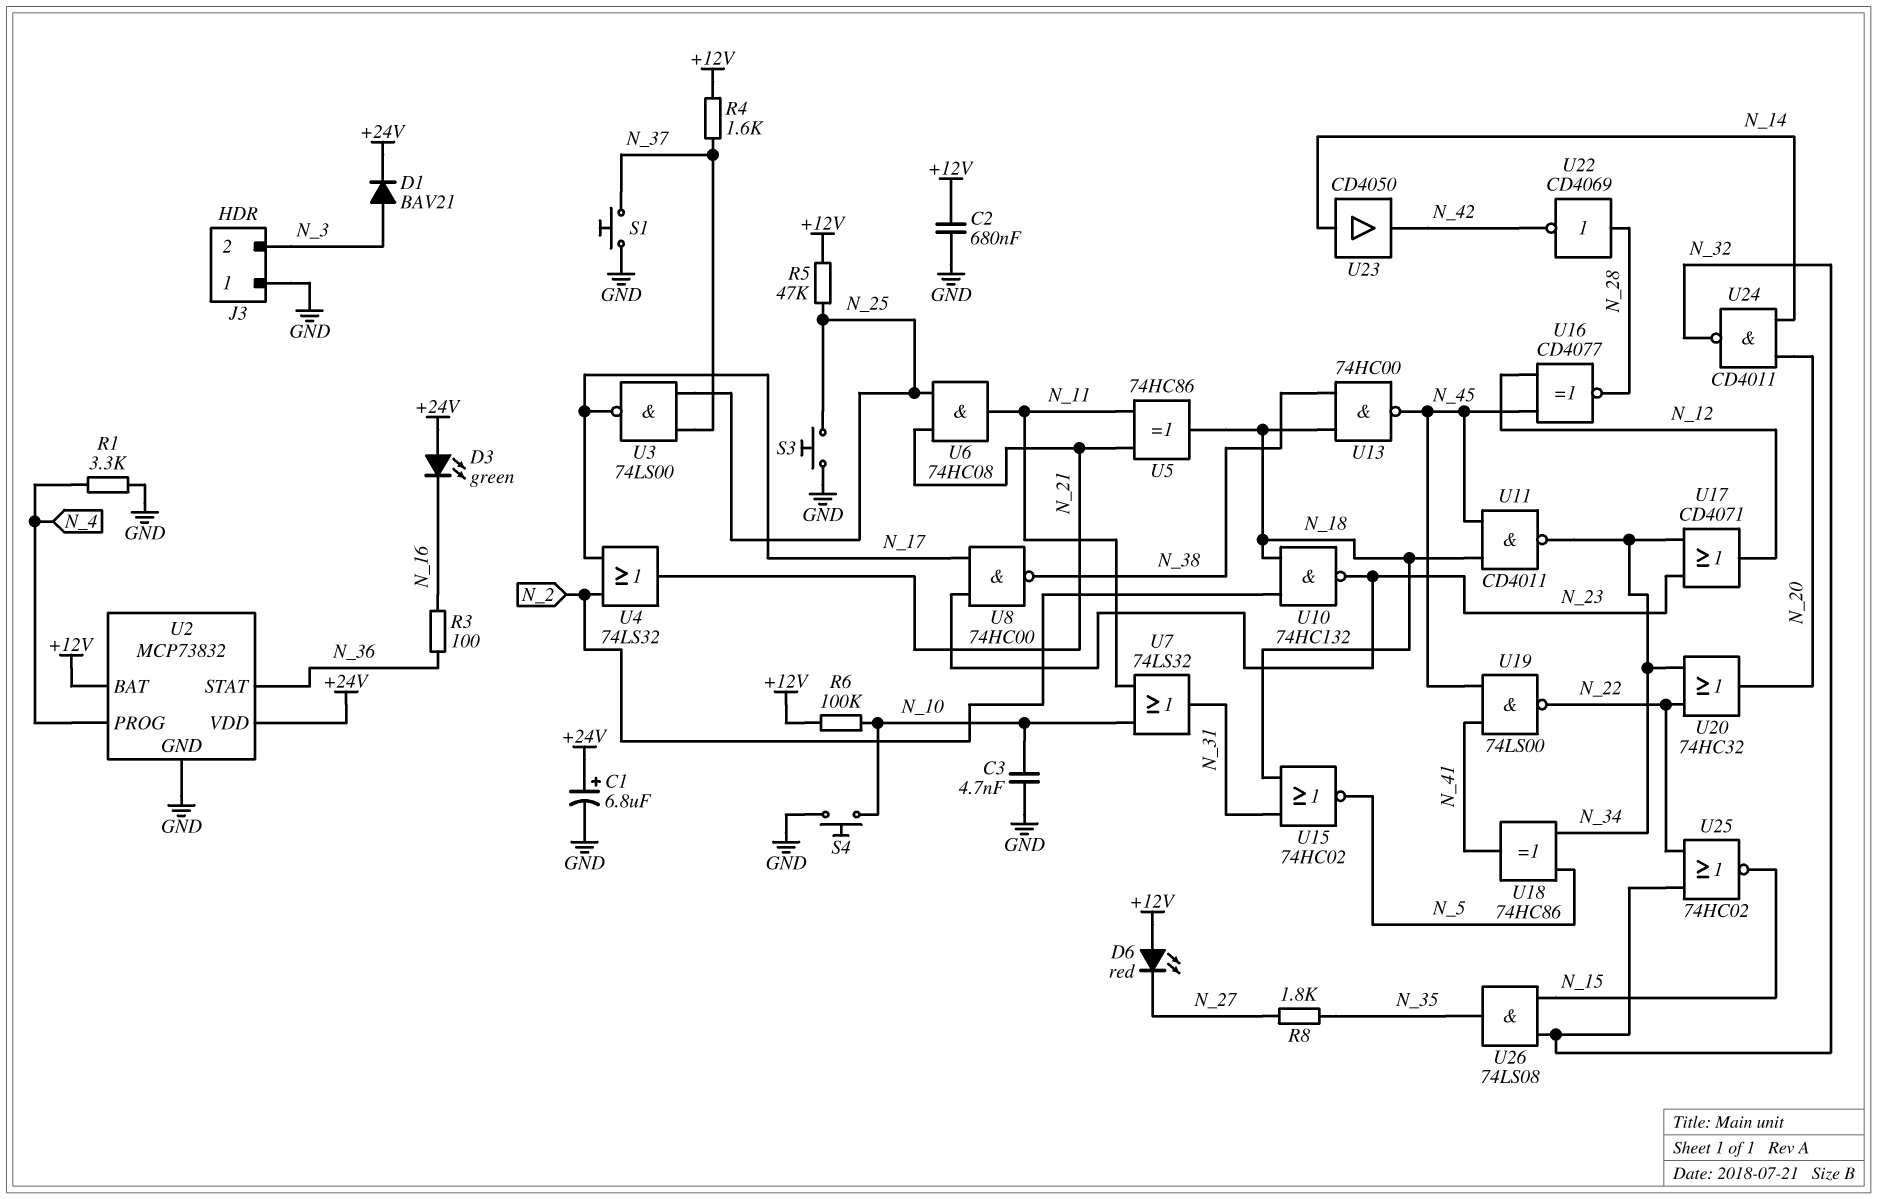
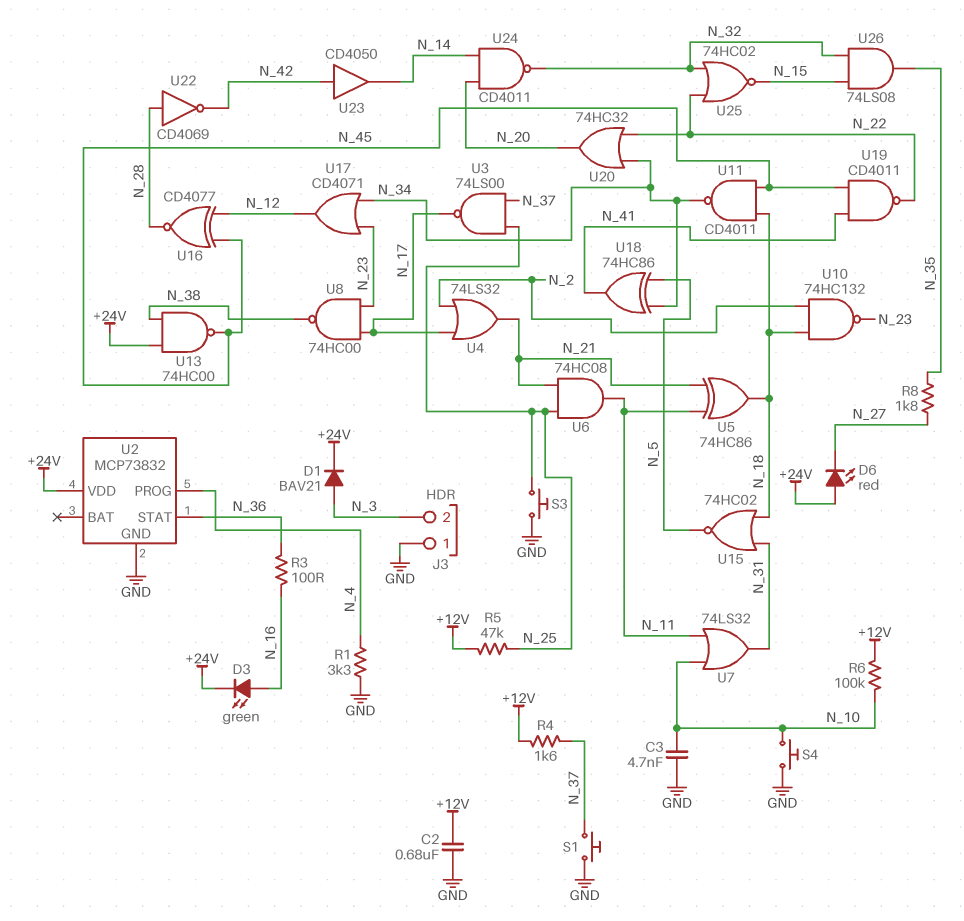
C1: 6.8uF (plus +24V, minus GND) -> none
D3: LED green (A +24V, K N_16) -> LED green (A N_16, K +24V)
D6: LED red (A +12V, K N_27) -> LED red (A +24V, K N_27)
U2 pin BAT: +12V -> none
U13: NAND 74HC00 (in N_18, in N_38, out N_45) -> NAND 74HC00 (in +24V, in N_38, out N_45)
U19: NAND 74LS00 (in N_41, in N_45, out N_22) -> NAND CD4011 (in N_41, in N_45, out N_22)
U23: buffer CD4050 (in N_14, out N_42) -> buffer CD4050 (in N_42, out N_14)

